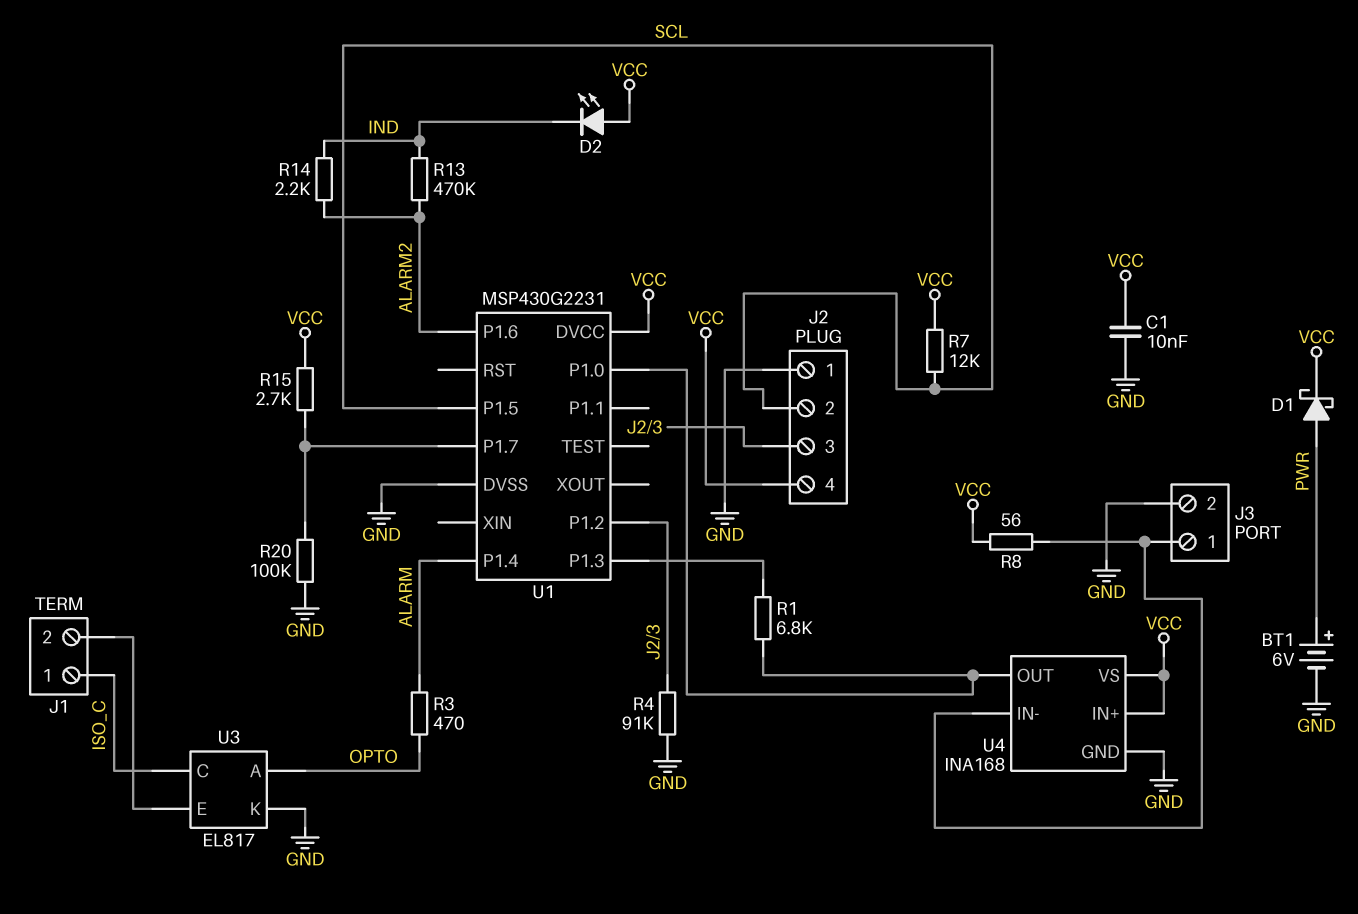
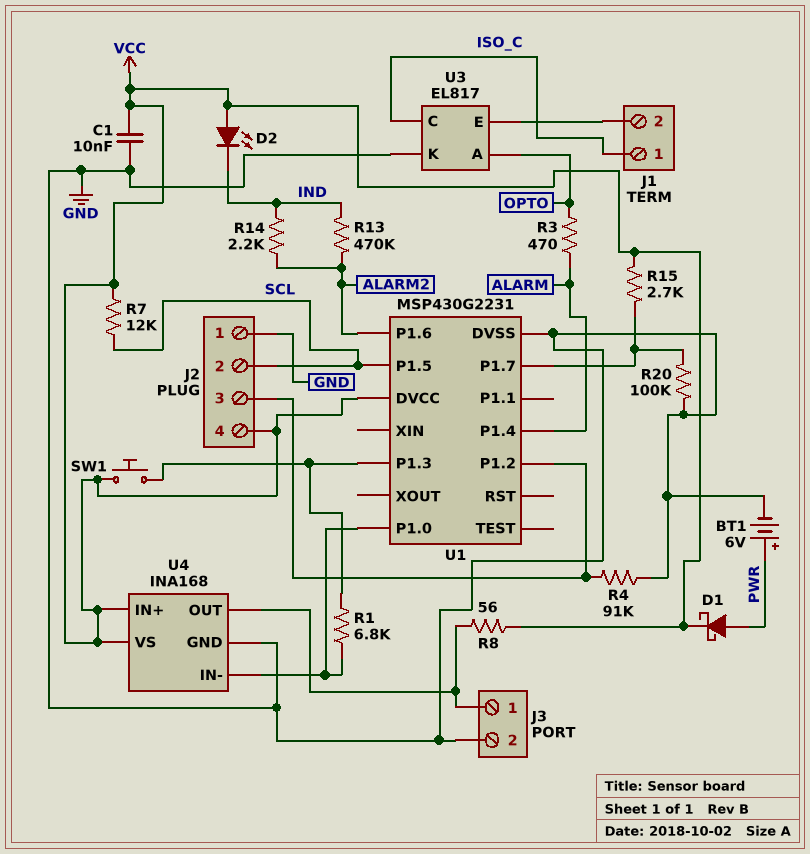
SW1: none -> button (U1/P1.3, VCC)
U4 pin IN-: J3/1 -> U1/P1.0
U4 pin OUT: U1/P1.0 -> J3/1

